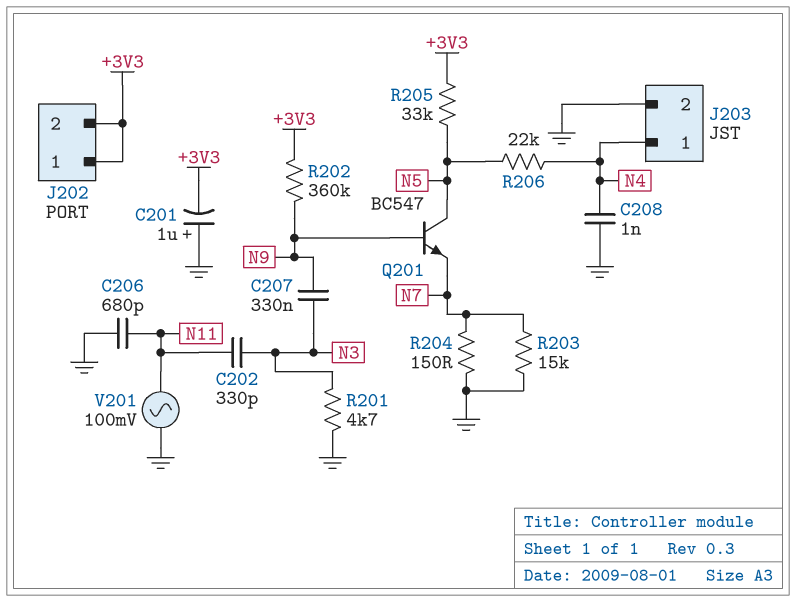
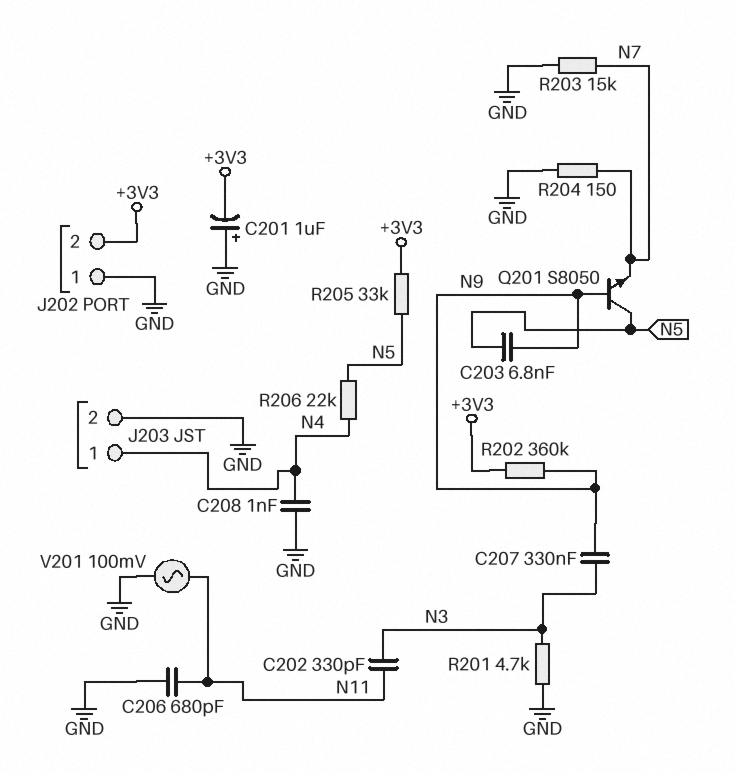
C203: none -> 6.8nF (N5, N9)
J202 pin 1: +3V3 -> GND
Q201: NPN BC547 (B N9, C N5, E N7) -> NPN S8050 (B N9, C N5, E N7)

